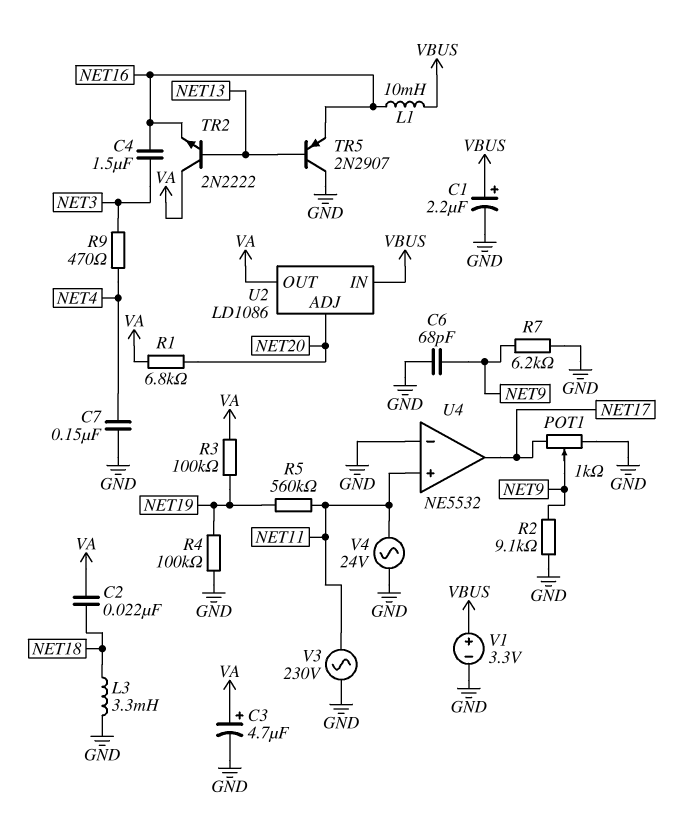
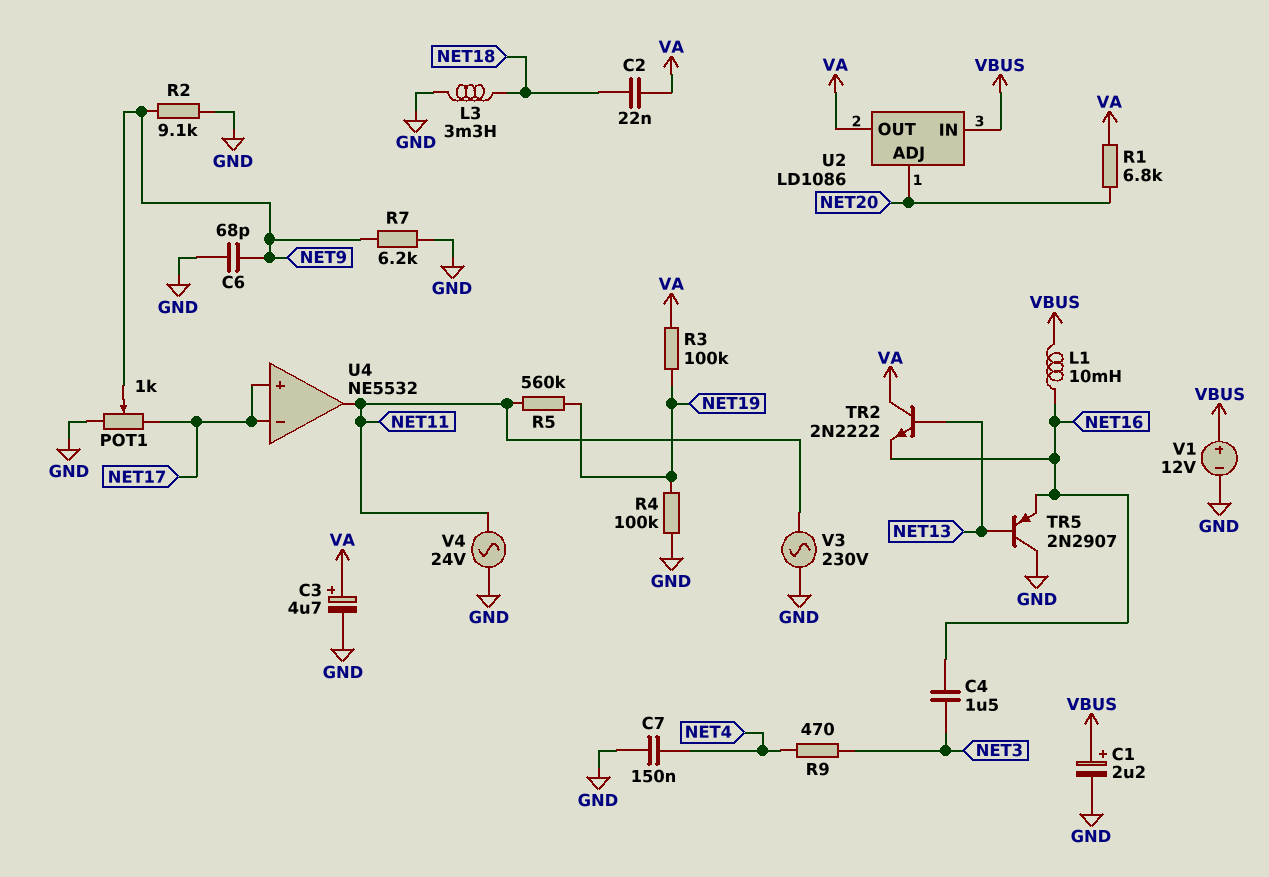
U4 pin in+: NET11 -> NET17
U4 pin in-: GND -> NET17
U4 pin out: NET17 -> NET11
V1: 3.3V (plus VBUS, minus GND) -> 12V (plus VBUS, minus GND)

